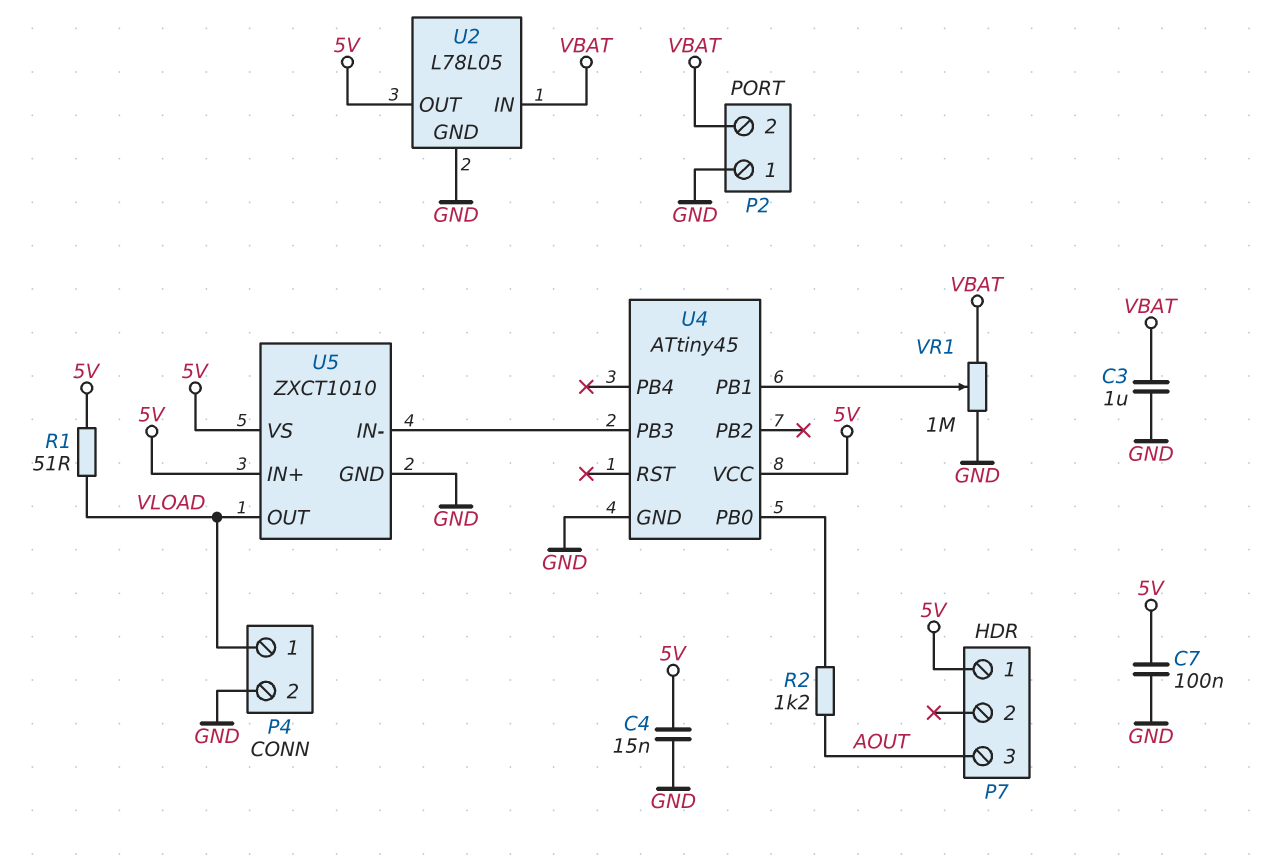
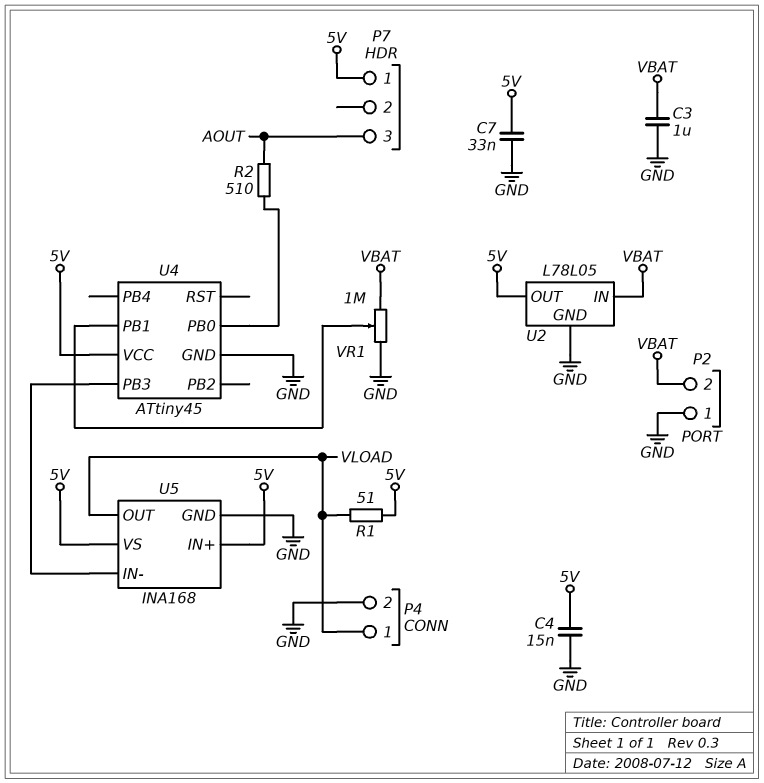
C7: 100nF (5V, GND) -> 33nF (5V, GND)
R2: 1.2k (AOUT, U4/PB0) -> 510 (AOUT, U4/PB0)
U5: ZXCT1010 -> INA168

